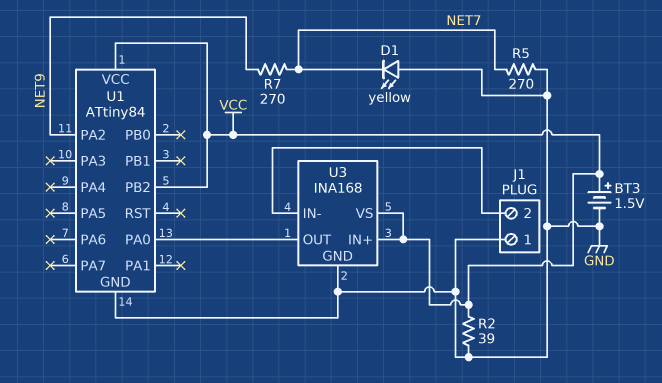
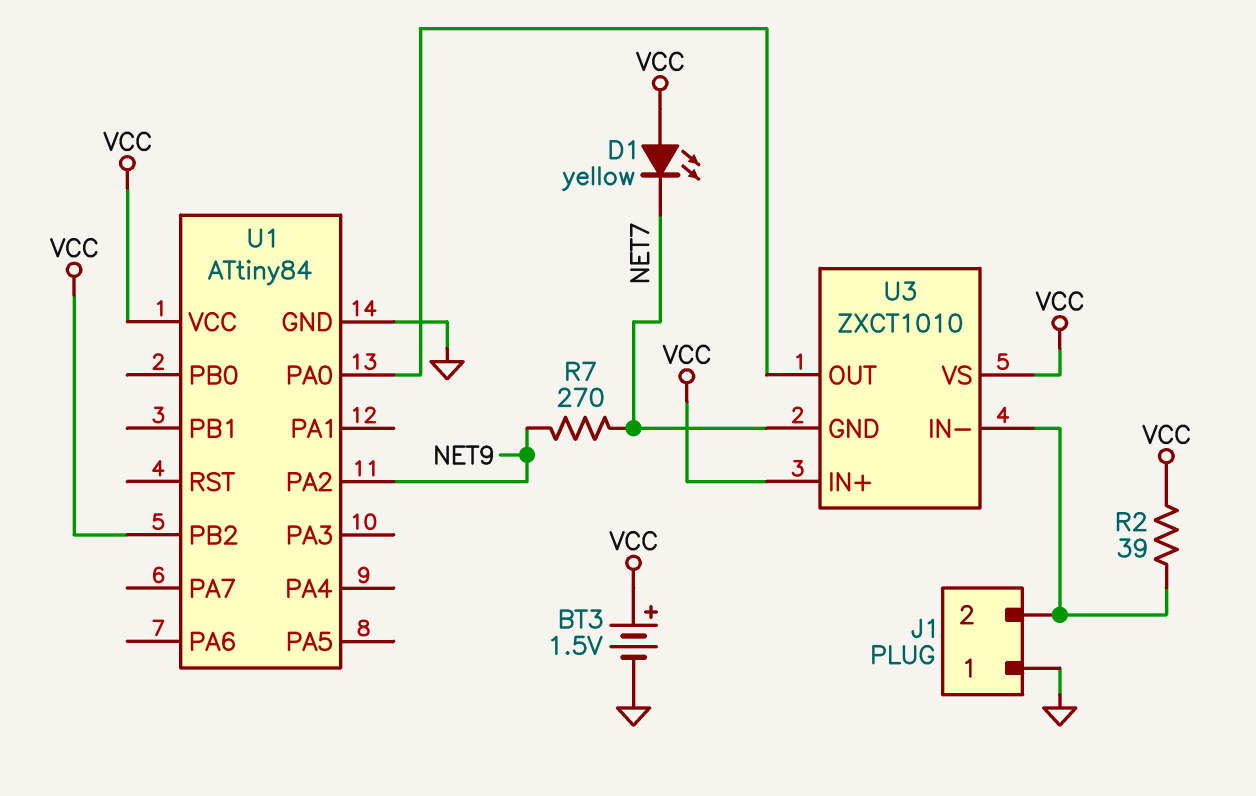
D1: LED yellow (A GND, K NET7) -> LED yellow (A VCC, K NET7)
R2: 39 (GND, VCC) -> 39 (J1/2, VCC)
R5: 270 (GND, NET7) -> none
U3: INA168 -> ZXCT1010
U3 pin GND: GND -> NET7

